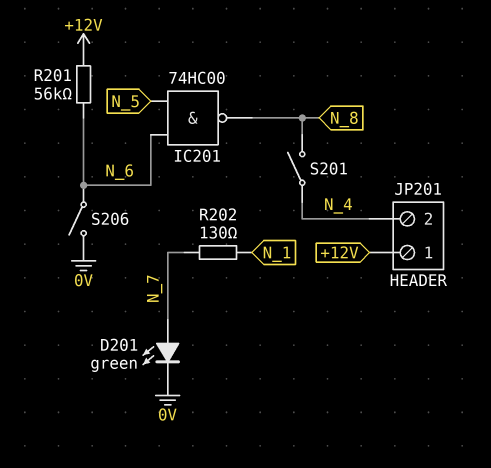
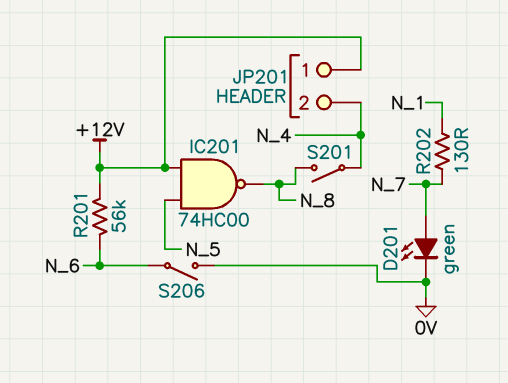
IC201: NAND 74HC00 (in N_5, in N_6, out N_8) -> NAND 74HC00 (in +12V, in N_5, out N_8)

